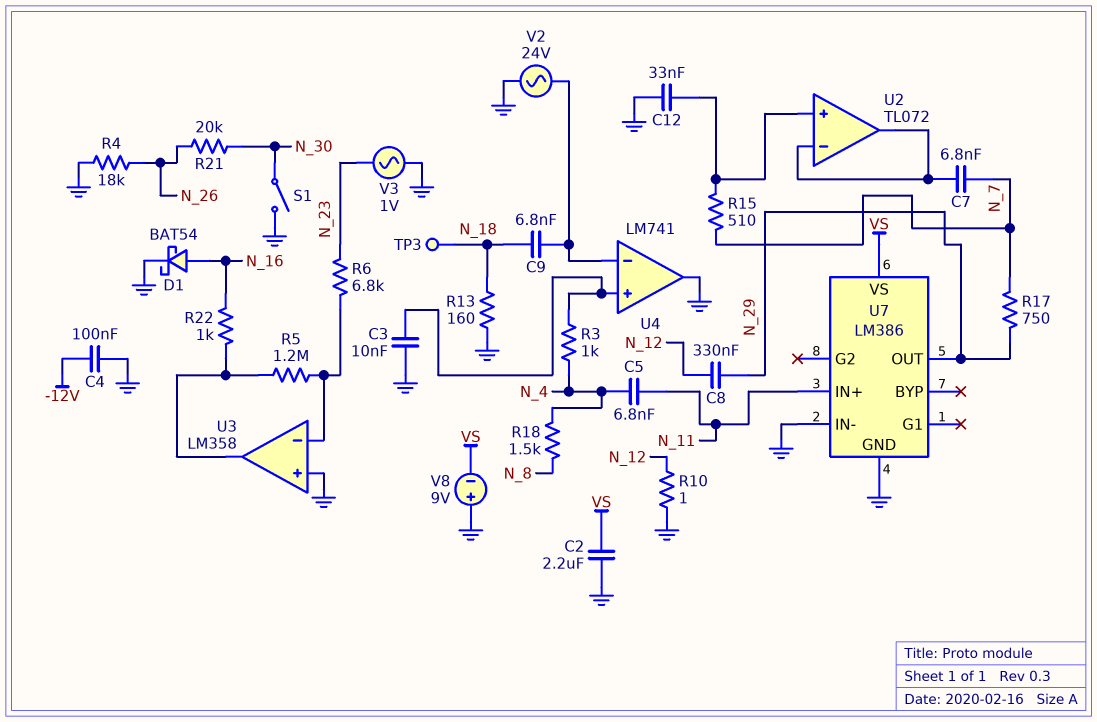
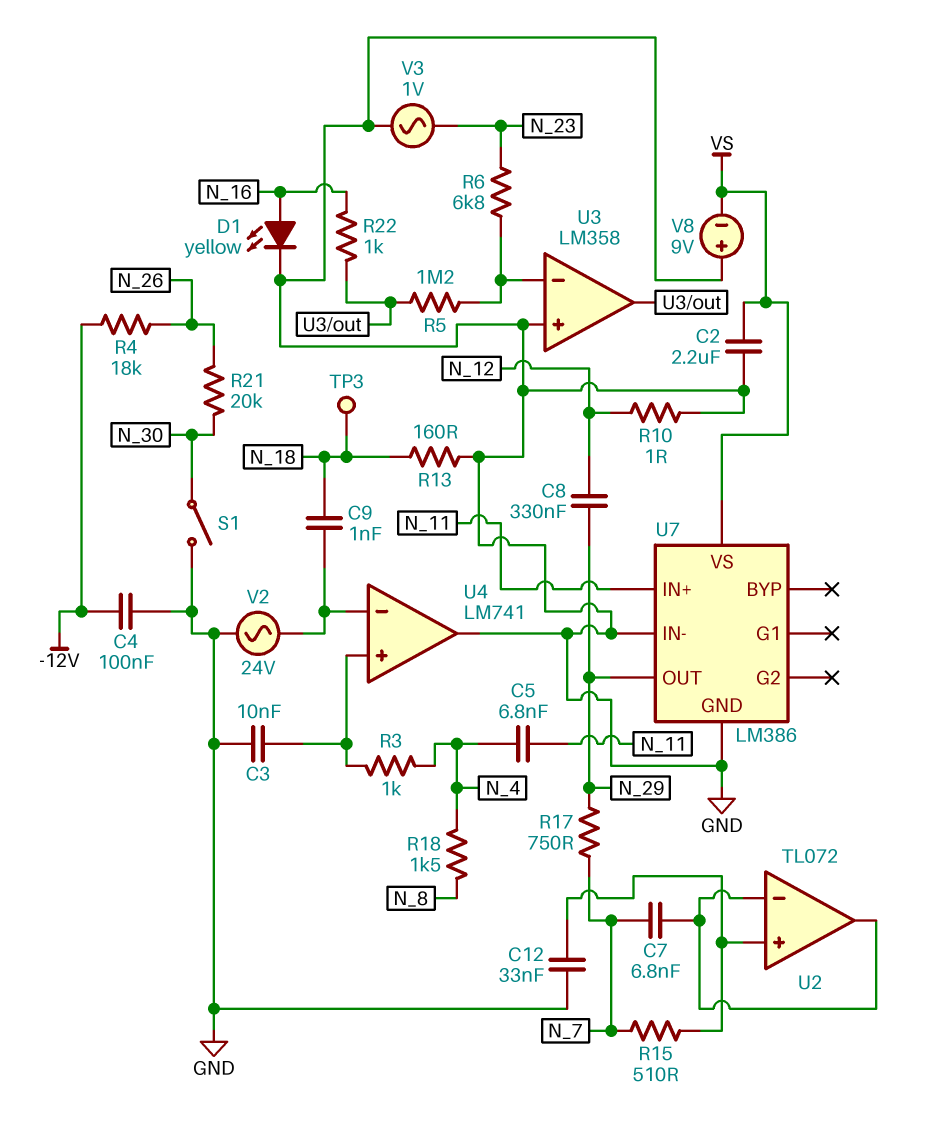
C9: 6.8nF (N_18, U4/in-) -> 1nF (N_18, U4/in-)
D1: schottky BAT54 (A N_16, K GND) -> LED yellow (A N_16, K GND)
R4: 18k (GND, N_26) -> 18k (-12V, N_26)

